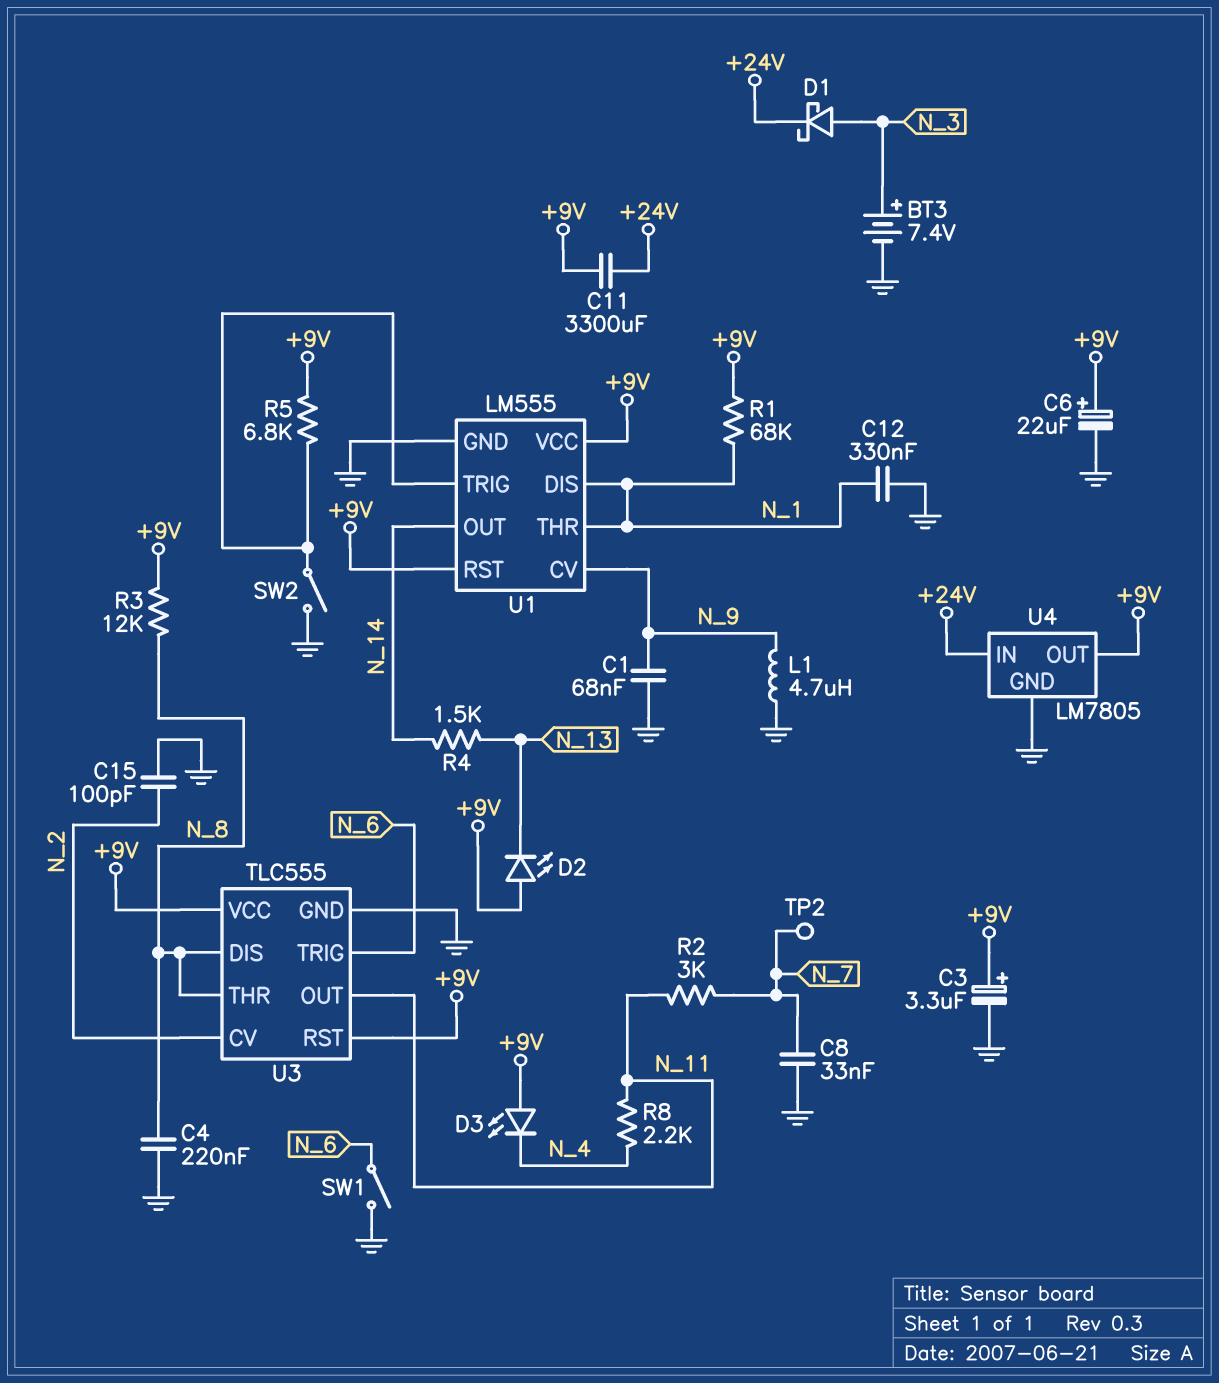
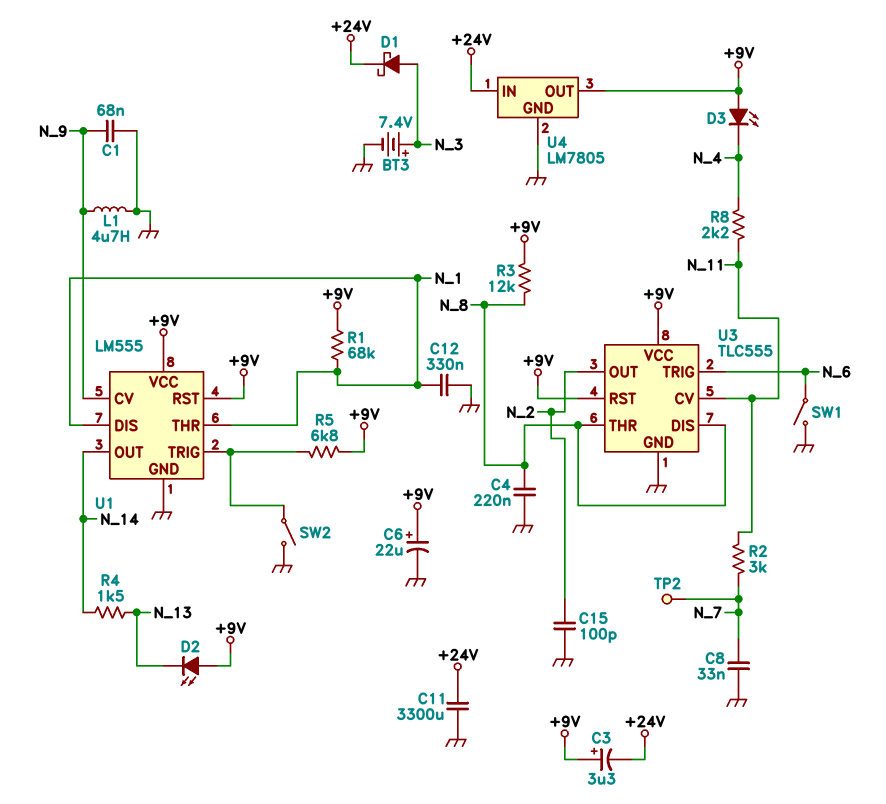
C3: 3.3uF (plus +9V, minus GND) -> 3.3uF (plus +9V, minus +24V)
C11: 3300uF (+9V, +24V) -> 3300uF (+24V, GND)
U3 pin CV: N_2 -> N_11
U3 pin OUT: N_11 -> N_2

